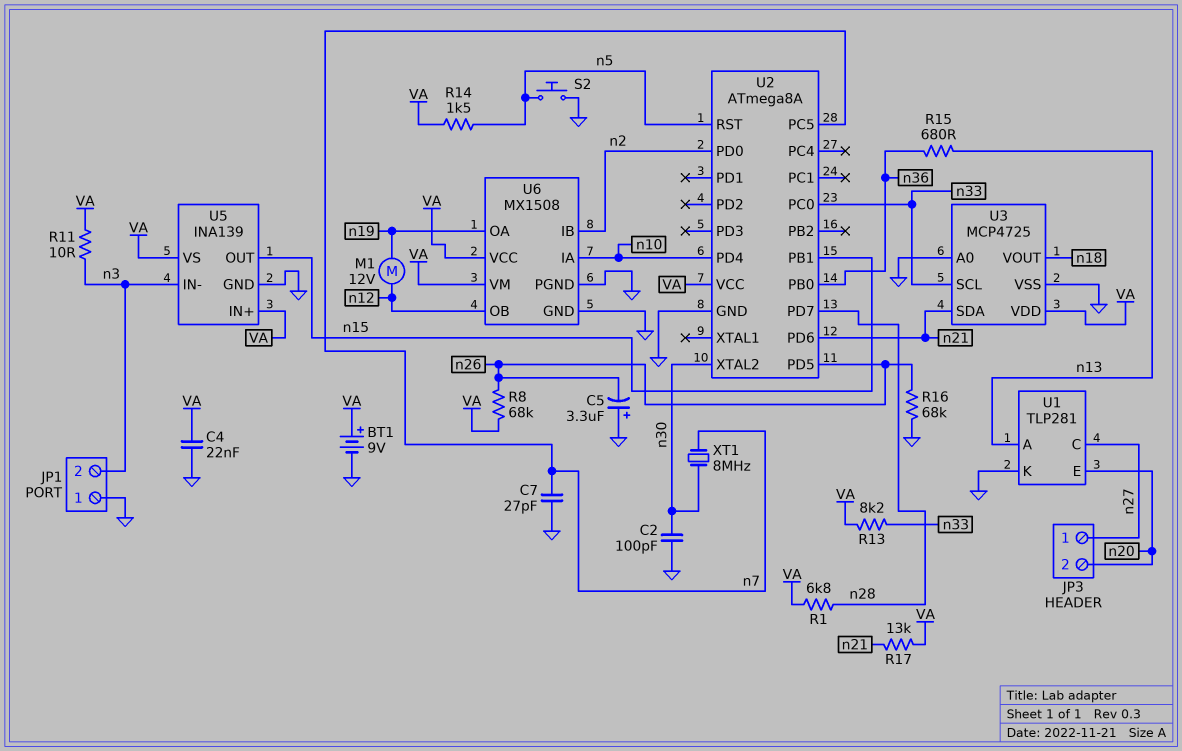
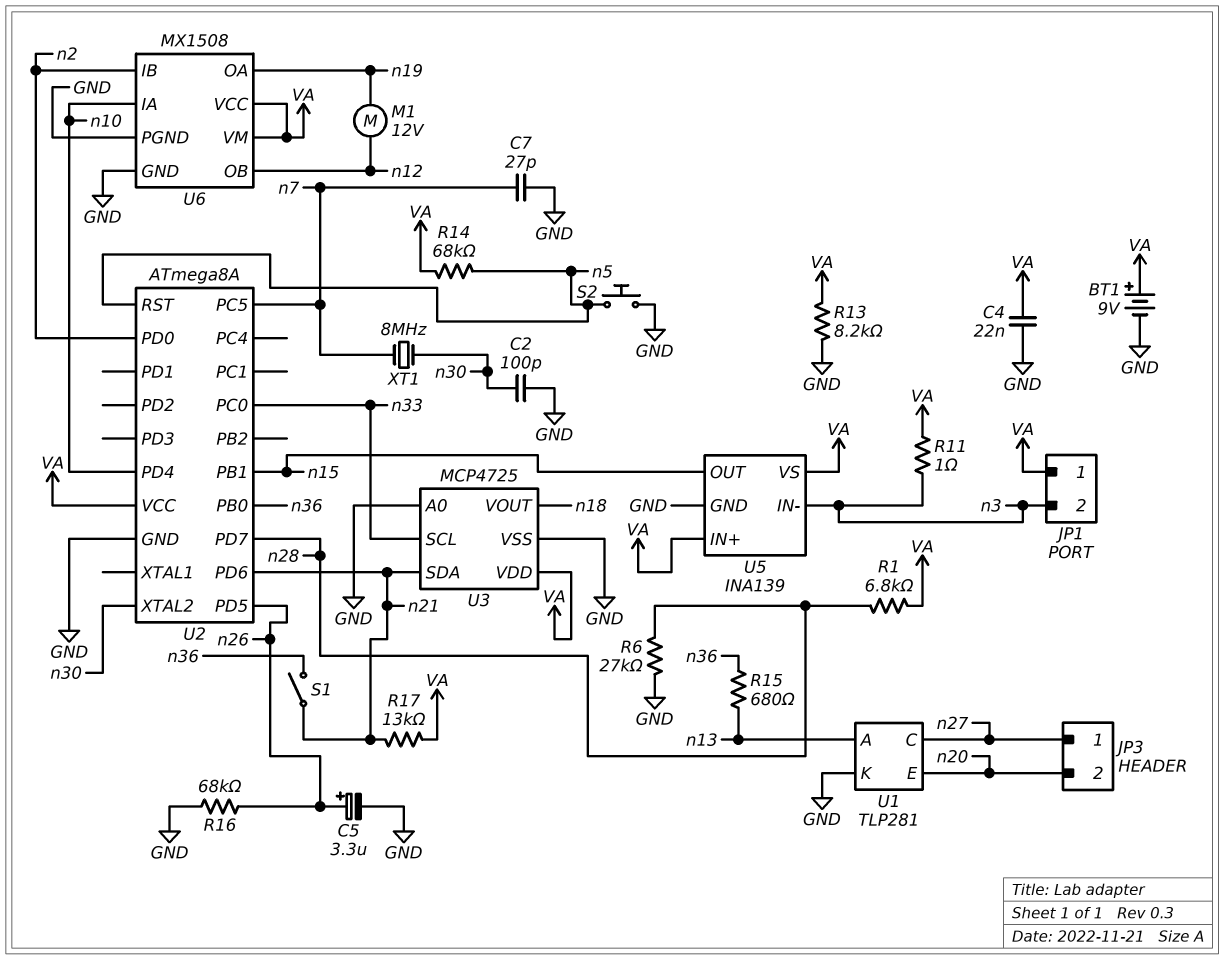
C5: 3.3uF (plus GND, minus n26) -> 3.3uF (plus n26, minus GND)
JP1 pin 1: GND -> VA
R6: none -> 27k (GND, n28)
R8: 68k (VA, n26) -> none
R11: 10 (VA, n3) -> 1 (VA, n3)
R13: 8.2k (VA, n33) -> 8.2k (GND, VA)
R14: 1.5k (VA, n5) -> 68k (VA, n5)
S1: none -> switch (n21, n36)

